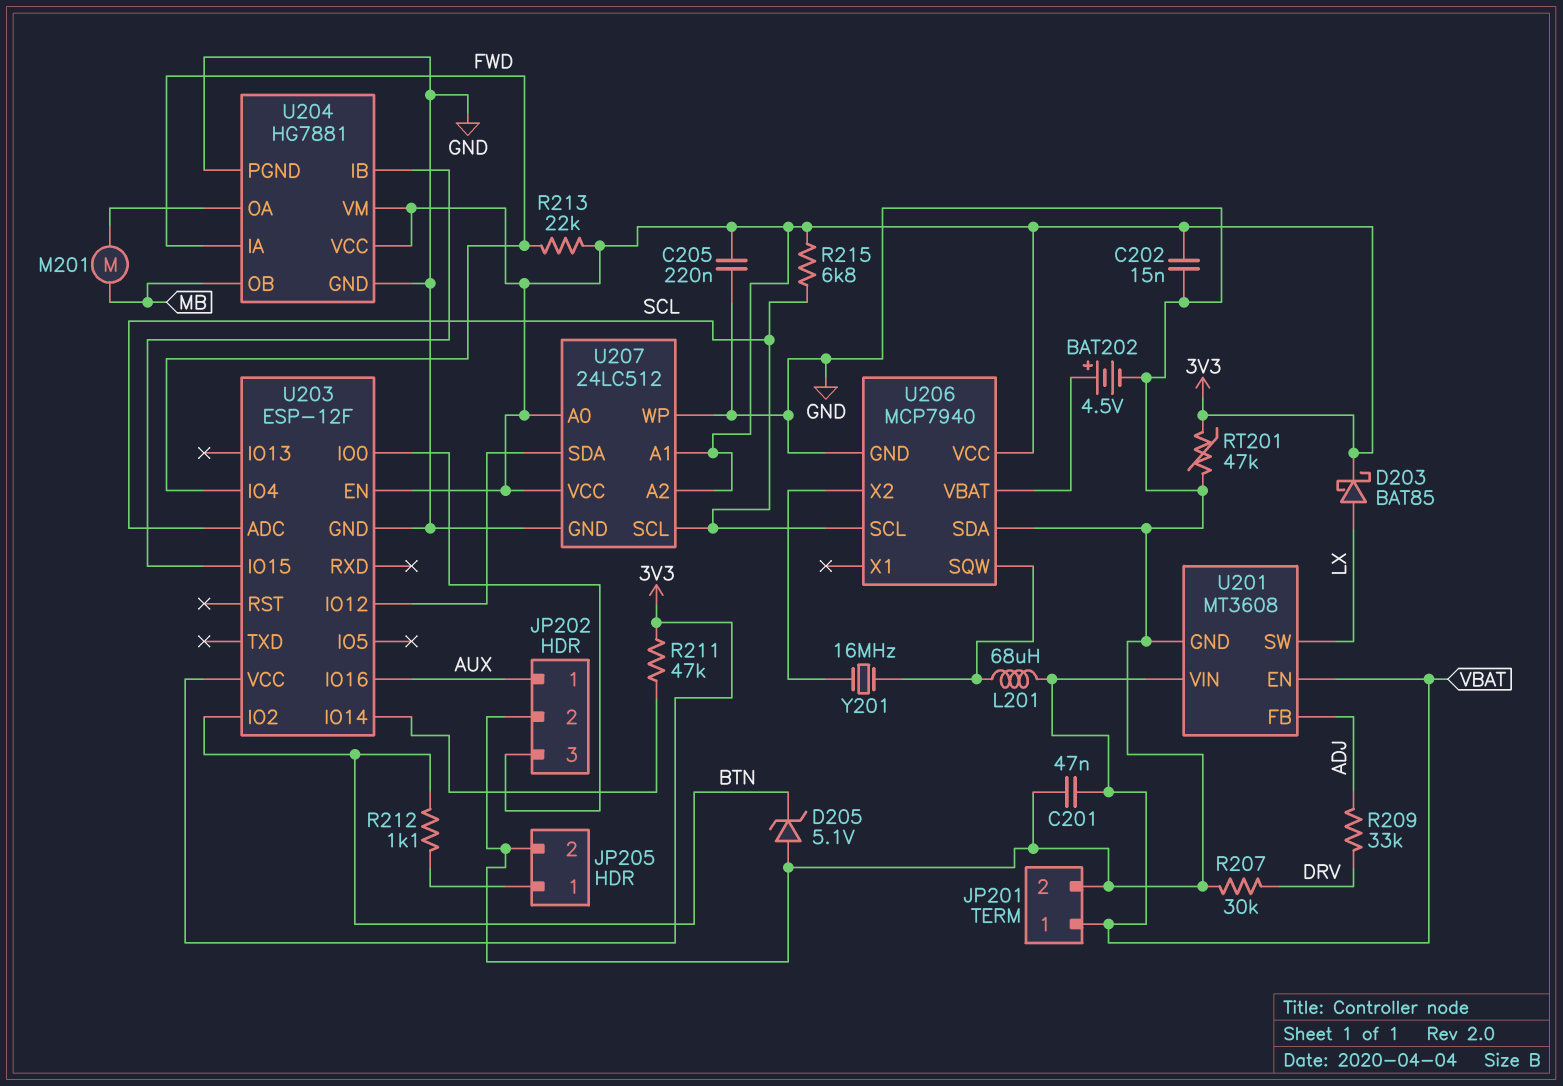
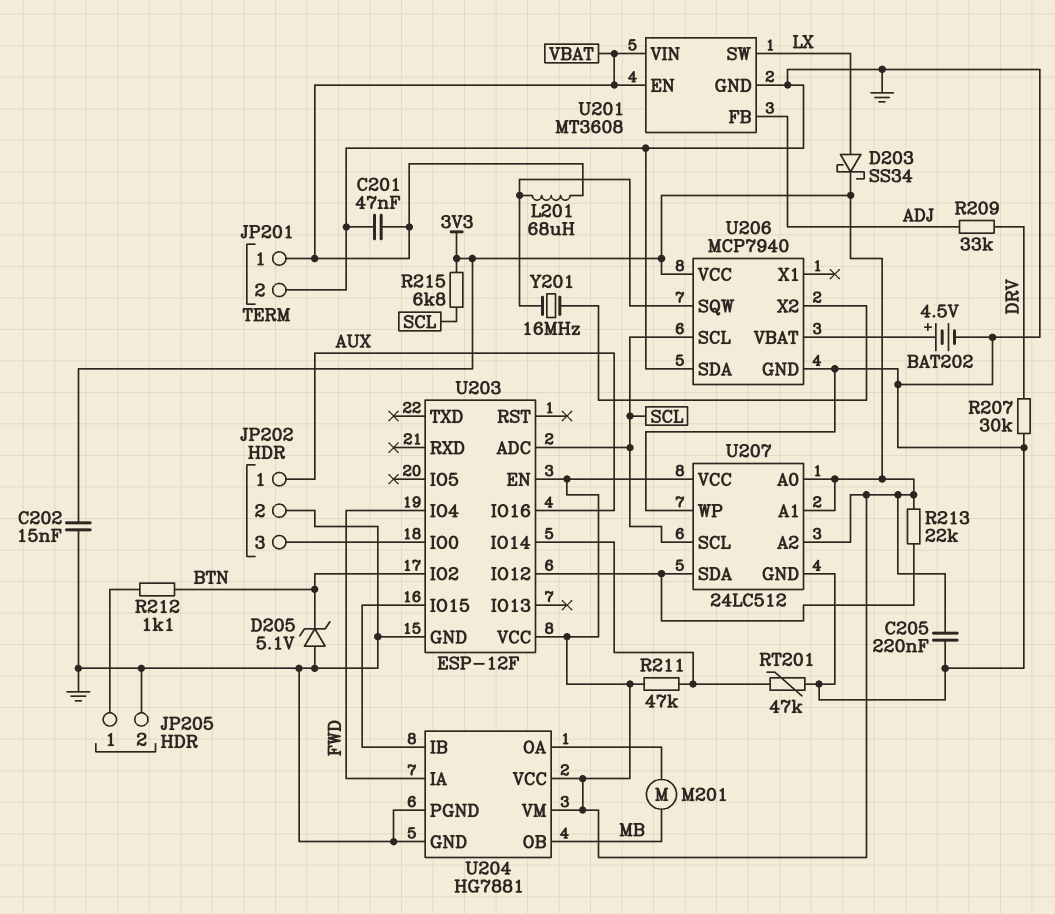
D203: schottky BAT85 (A LX, K 3V3) -> schottky SS34 (A LX, K 3V3)
R213: 22k (3V3, FWD) -> 22k (3V3, U203/IO12)
RT201: 47k (3V3, GND) -> 47k (GND, U203/IO14)

